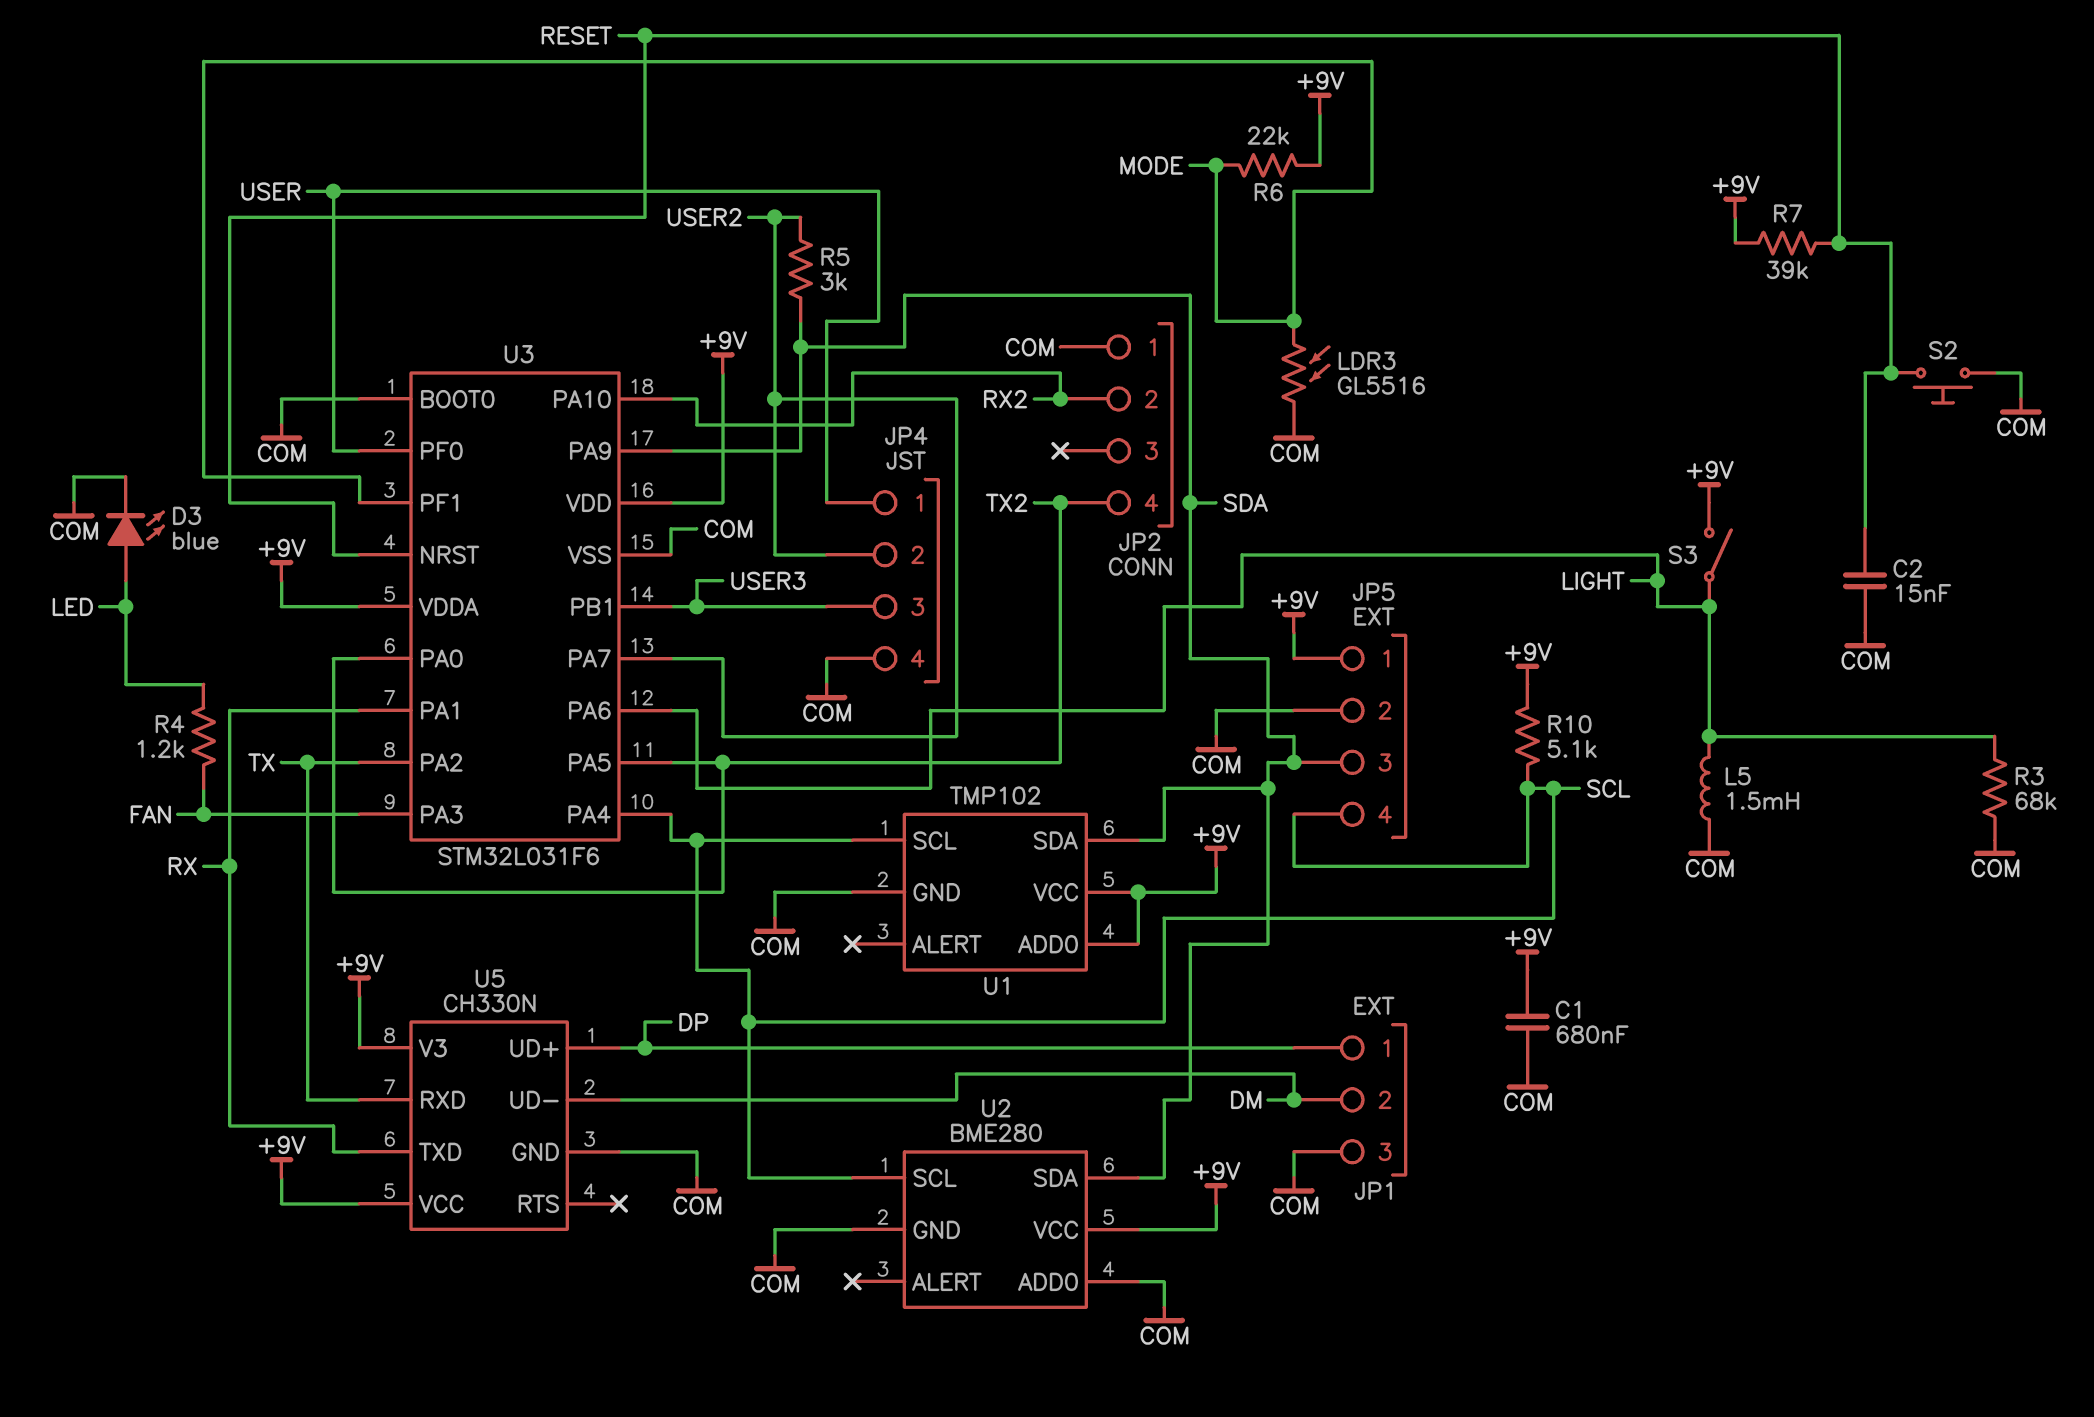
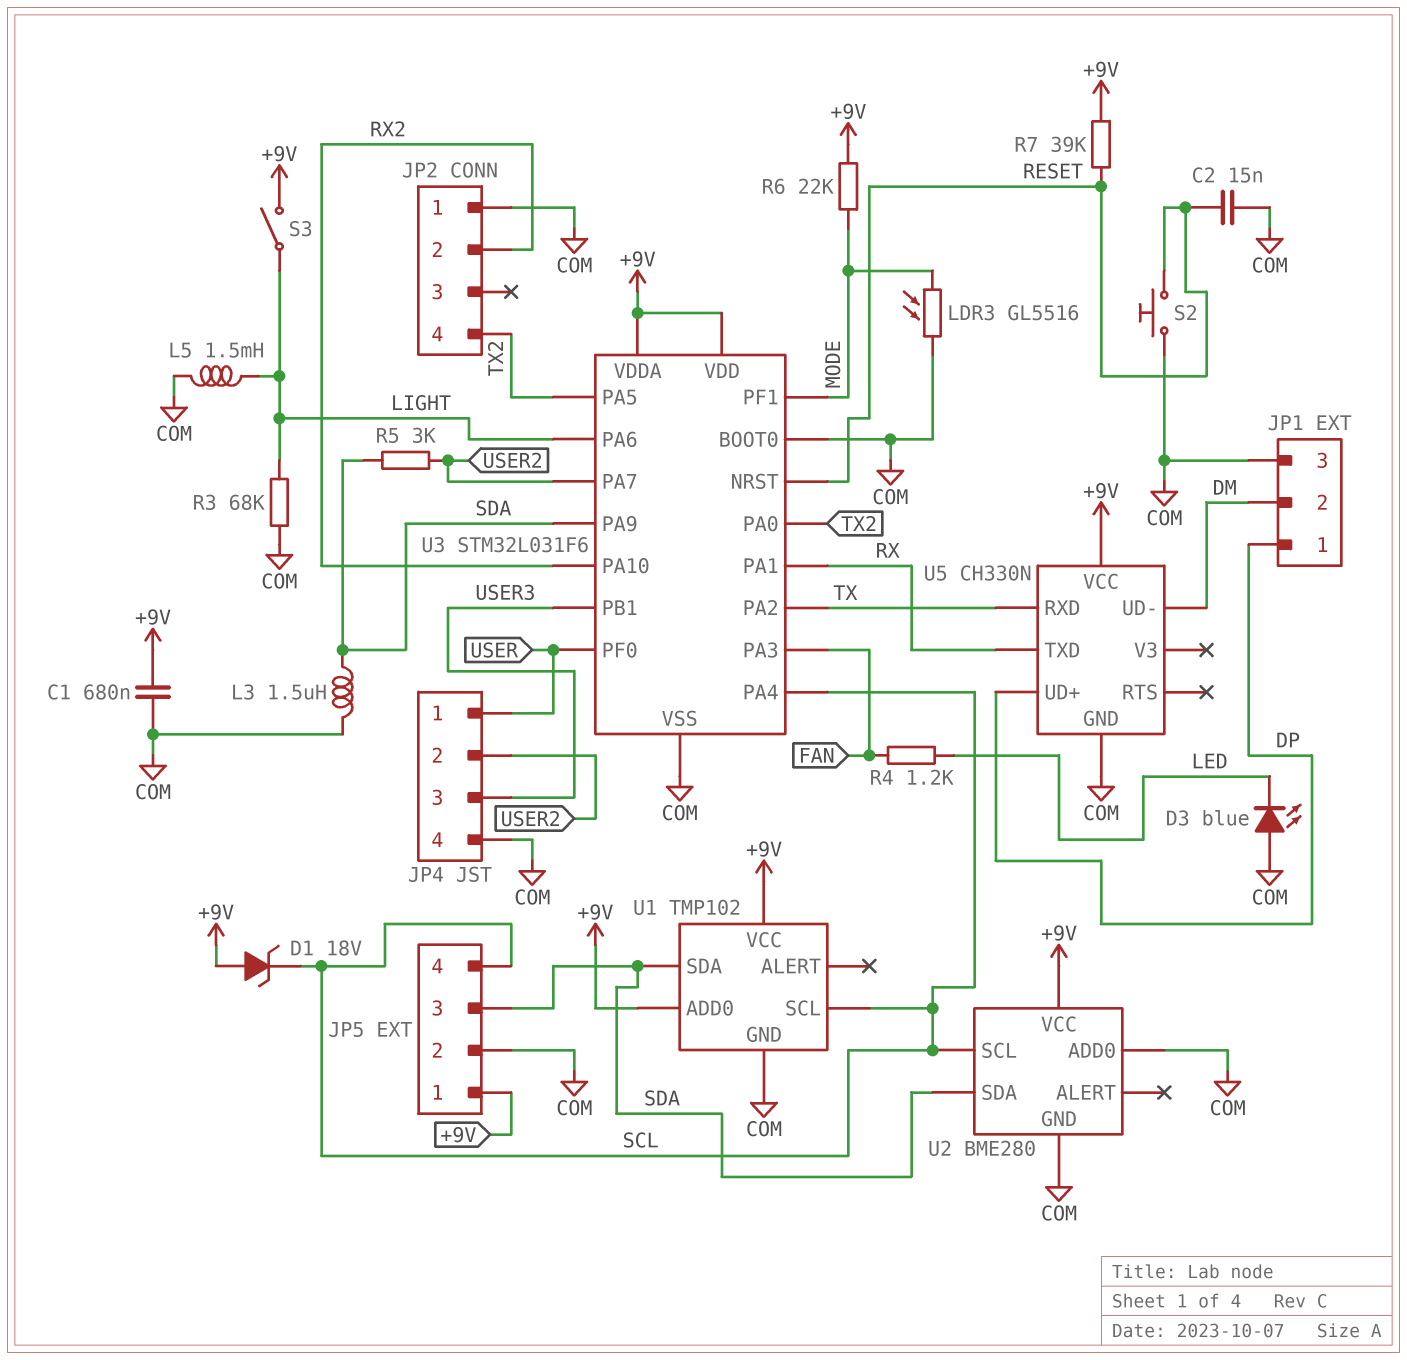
D1: none -> zener 18V (A +9V, K SCL)
D3: LED blue (A LED, K COM) -> LED blue (A COM, K LED)
L3: none -> 1.5uH (COM, SDA)
R10: 5.1k (+9V, SCL) -> none
U5 pin V3: +9V -> none

